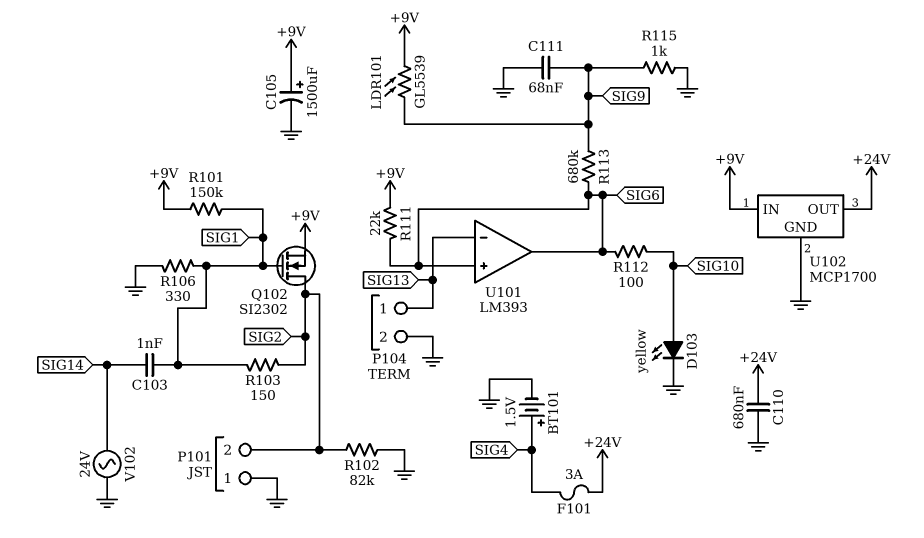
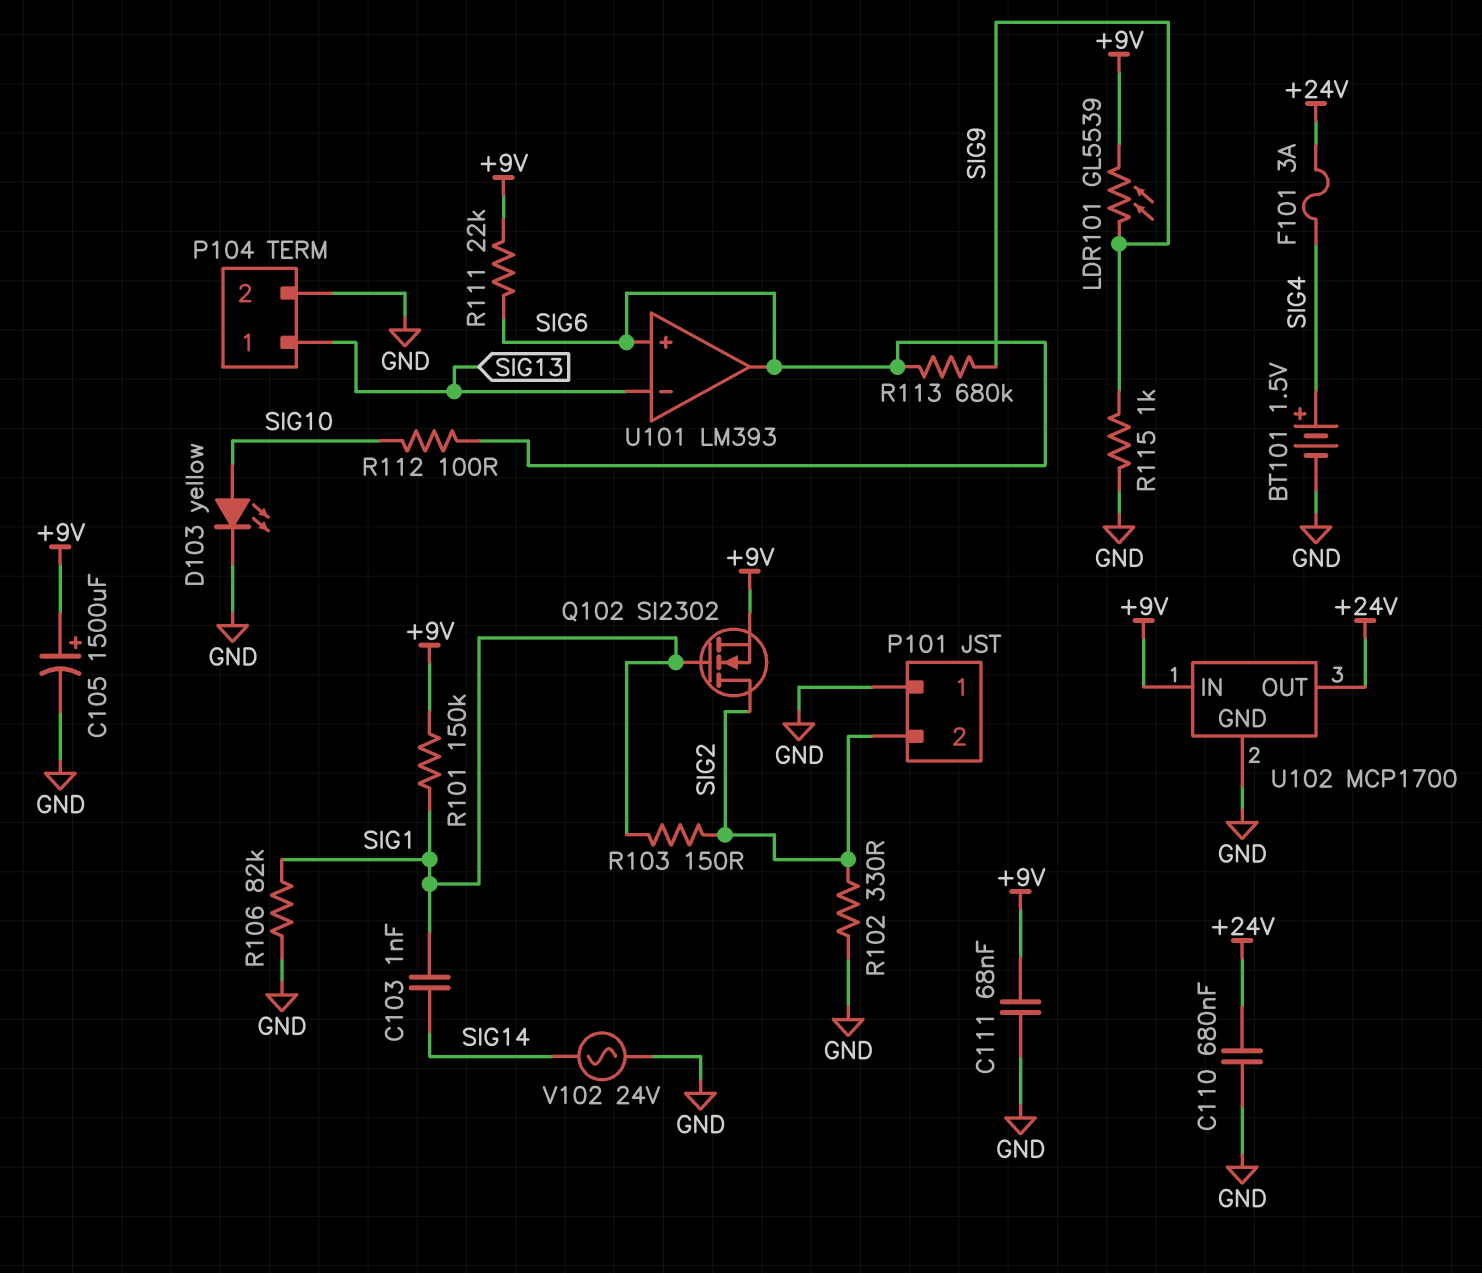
C111: 68nF (GND, SIG9) -> 68nF (+9V, GND)
R102: 82k (GND, SIG2) -> 330 (GND, SIG2)
R106: 330 (GND, SIG1) -> 82k (GND, SIG1)

